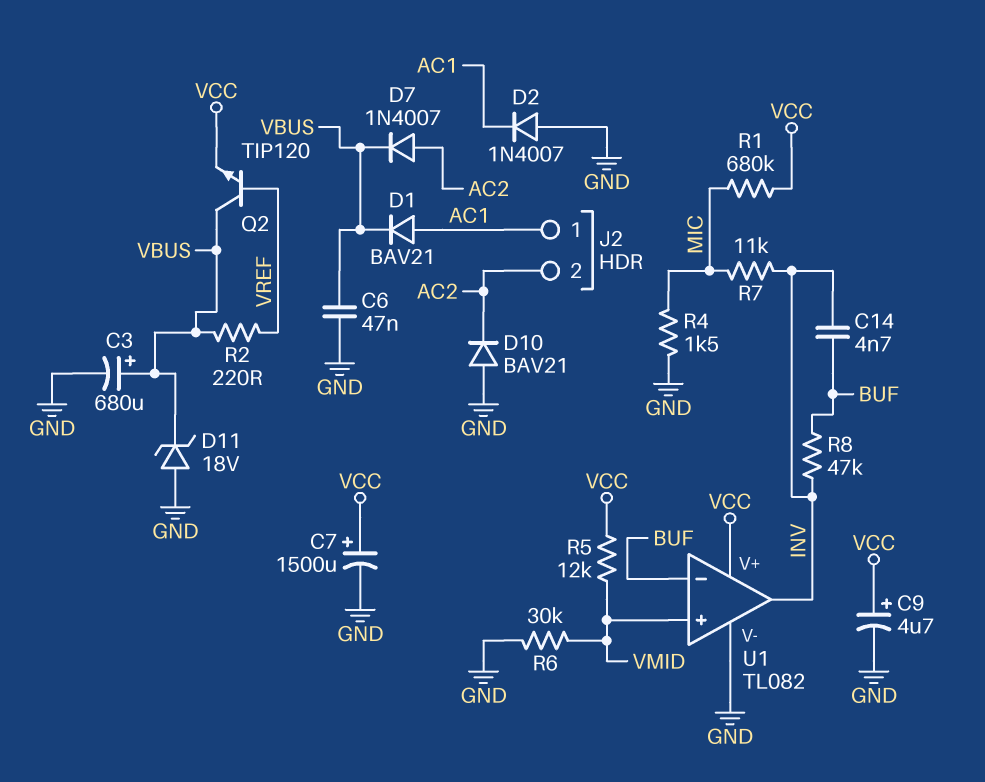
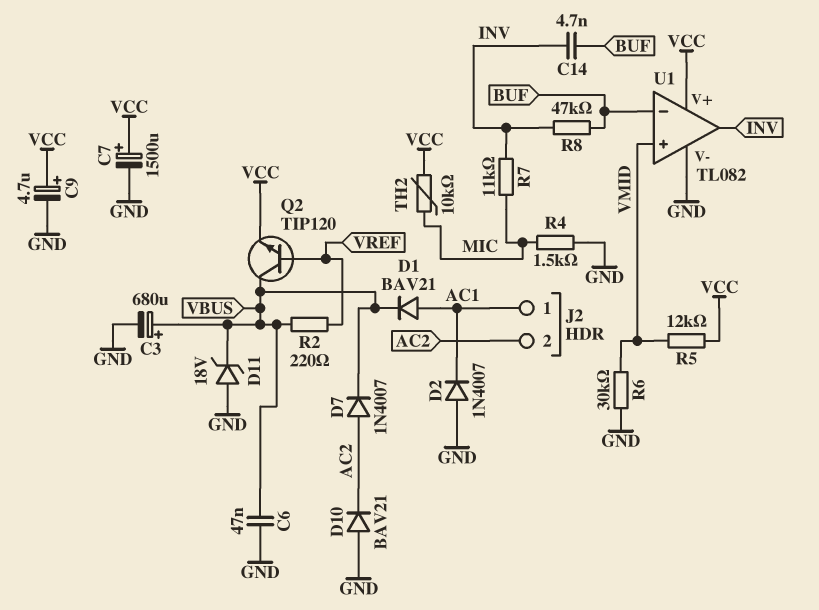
R1: 680k (MIC, VCC) -> none
TH2: none -> 10k (MIC, VCC)

